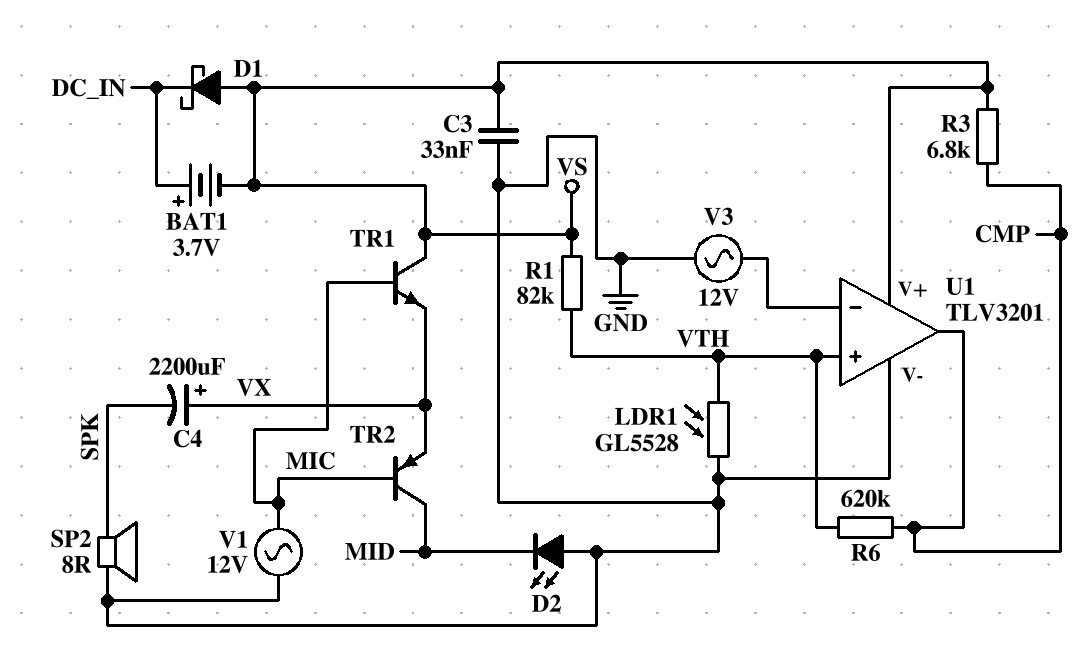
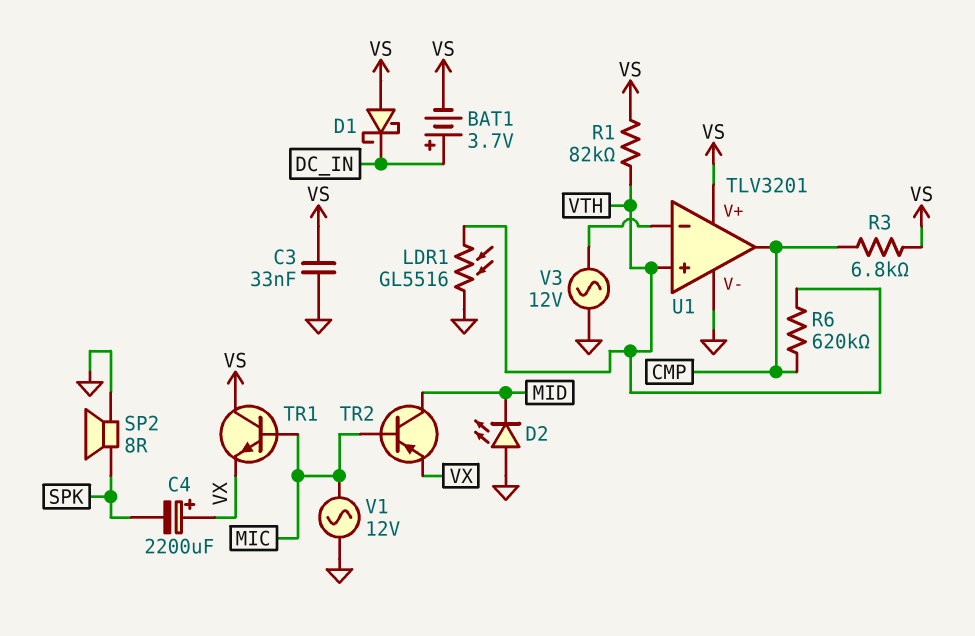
LDR1: GL5528 (GND, VTH) -> GL5516 (GND, VTH)

